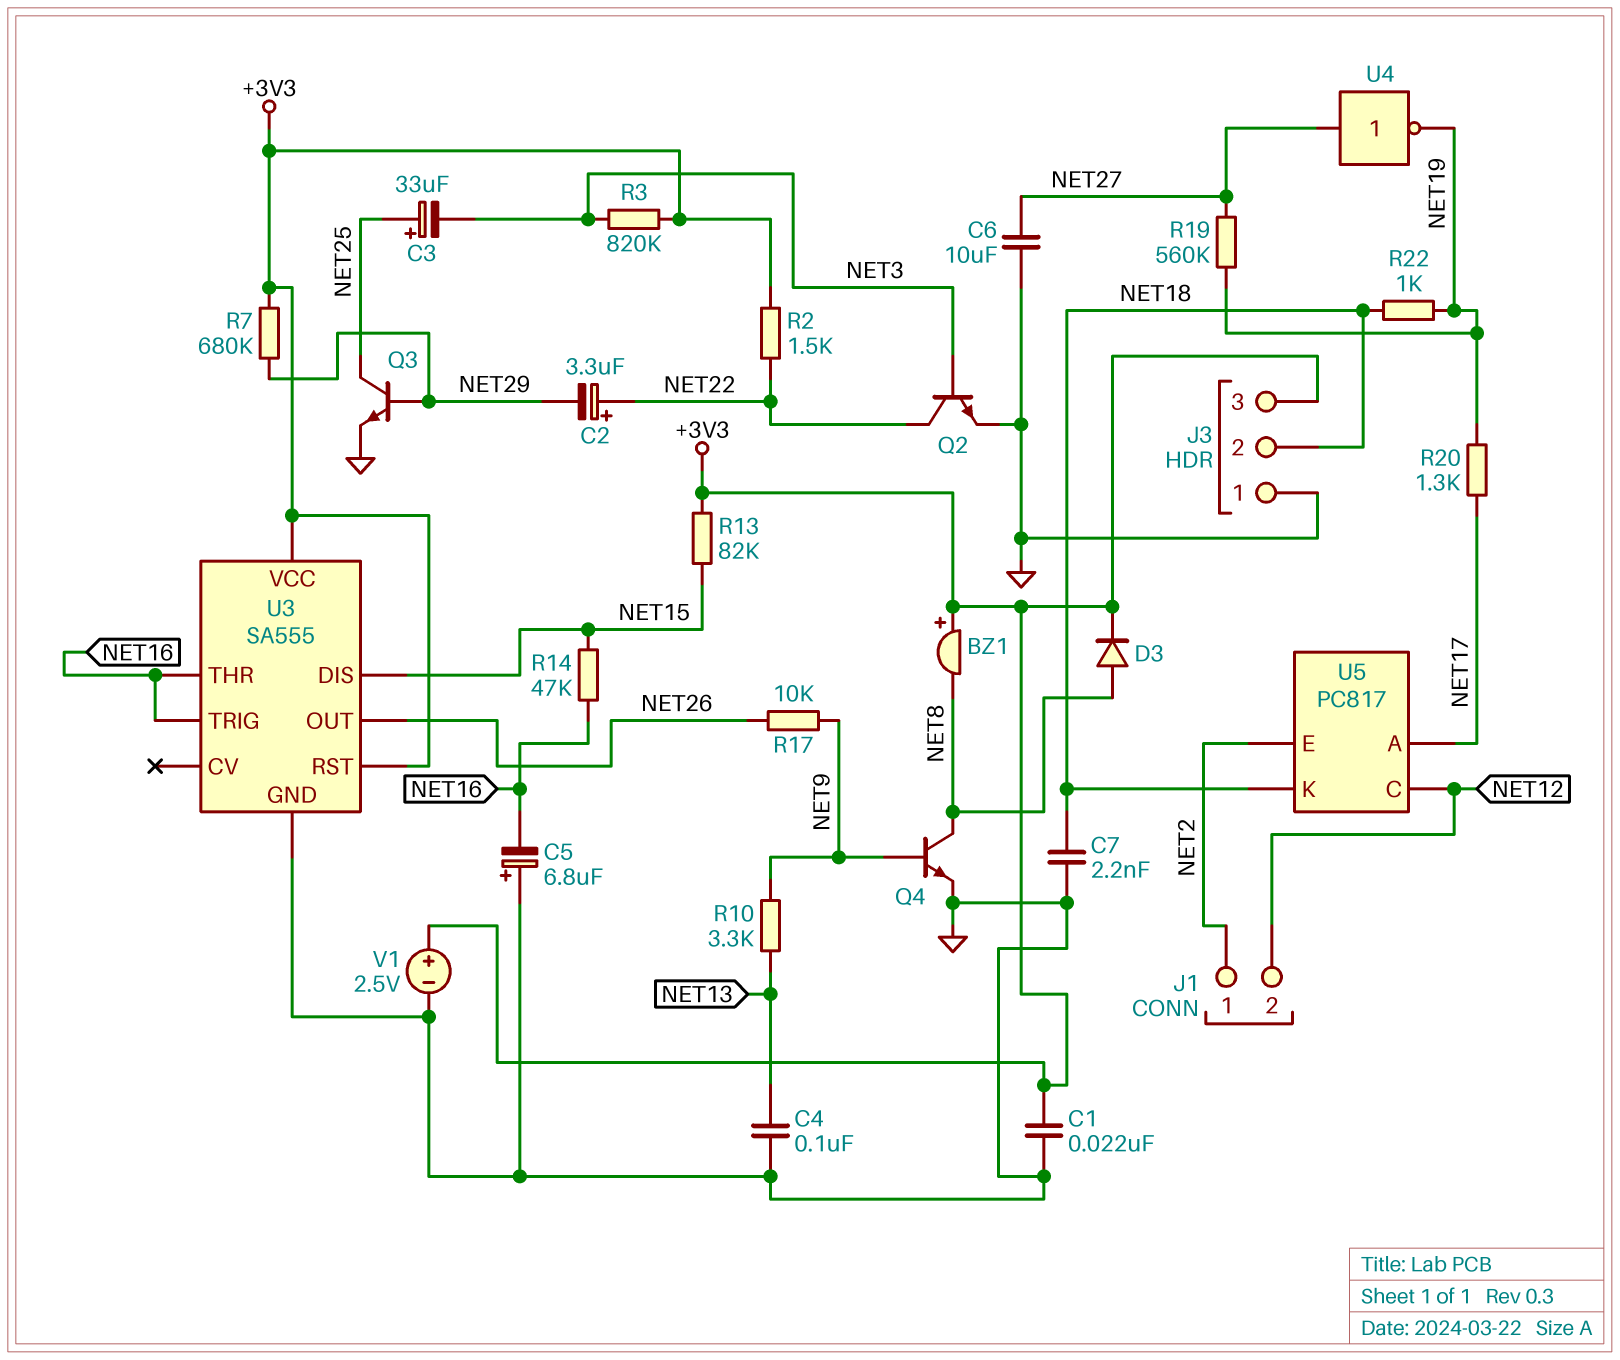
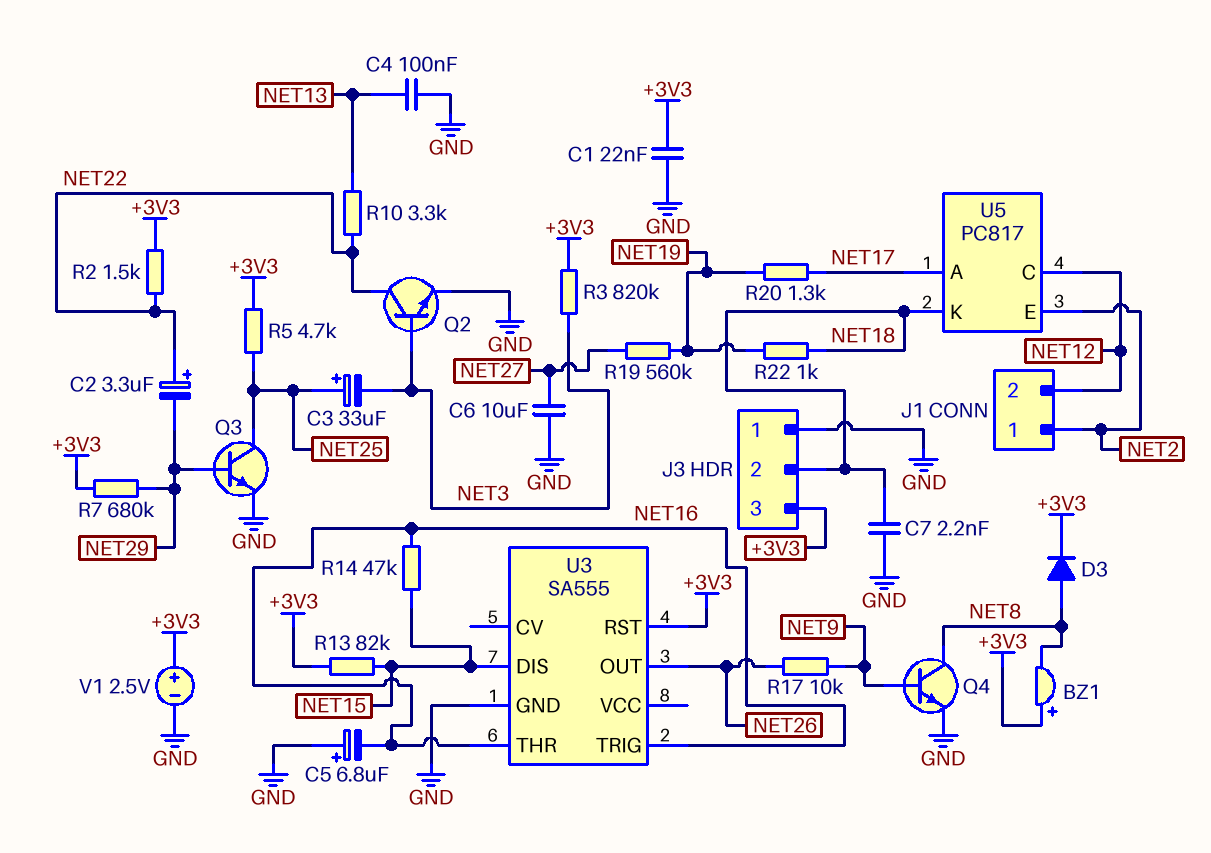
R5: none -> 4.7k (+3V3, NET25)
R10: 3.3k (NET9, NET13) -> 3.3k (NET13, NET22)
U3 pin VCC: +3V3 -> none
U4: NOT (in NET27, out NET19) -> none

